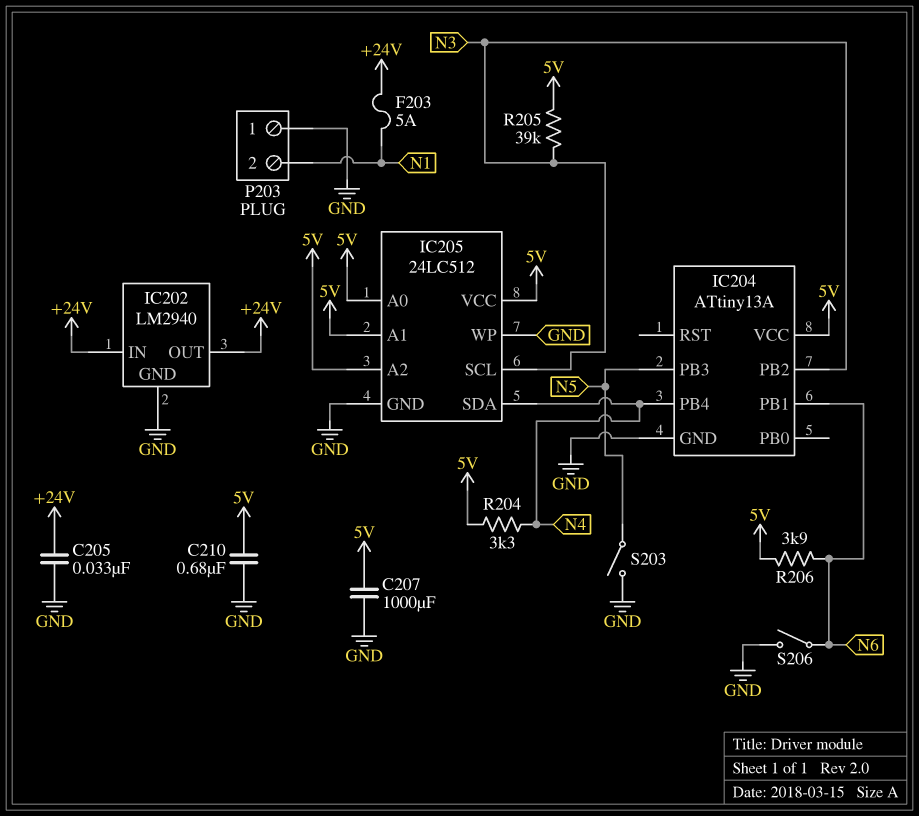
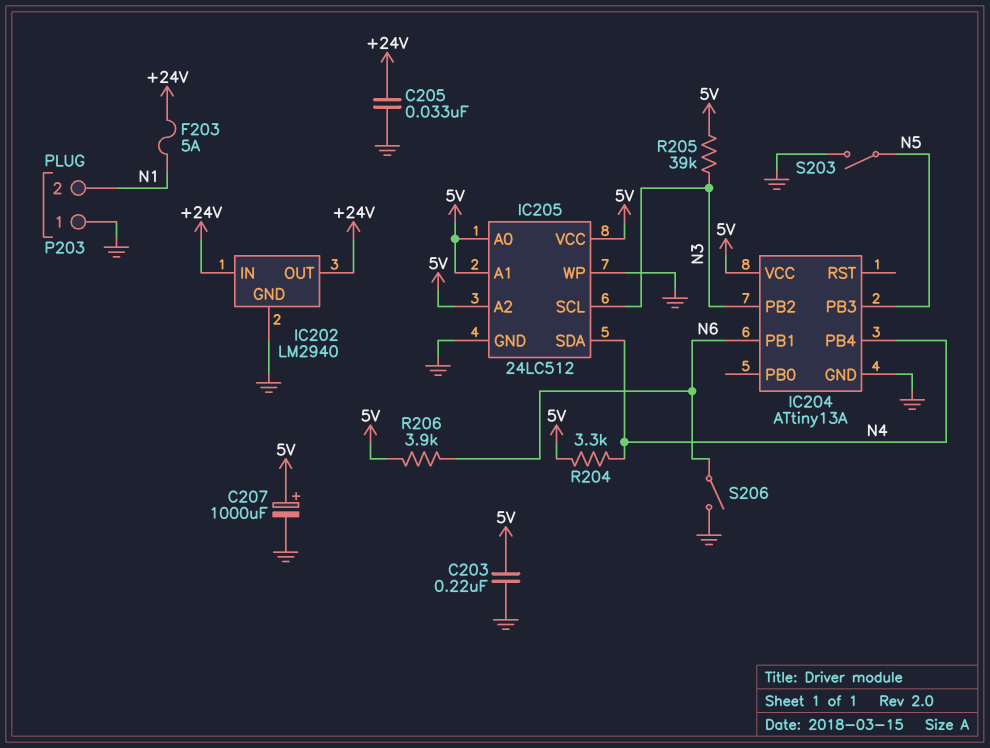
C203: none -> 220nF (5V, GND)
C207: 1000uF (5V, GND) -> 1000uF (plus 5V, minus GND)
C210: 680nF (5V, GND) -> none

